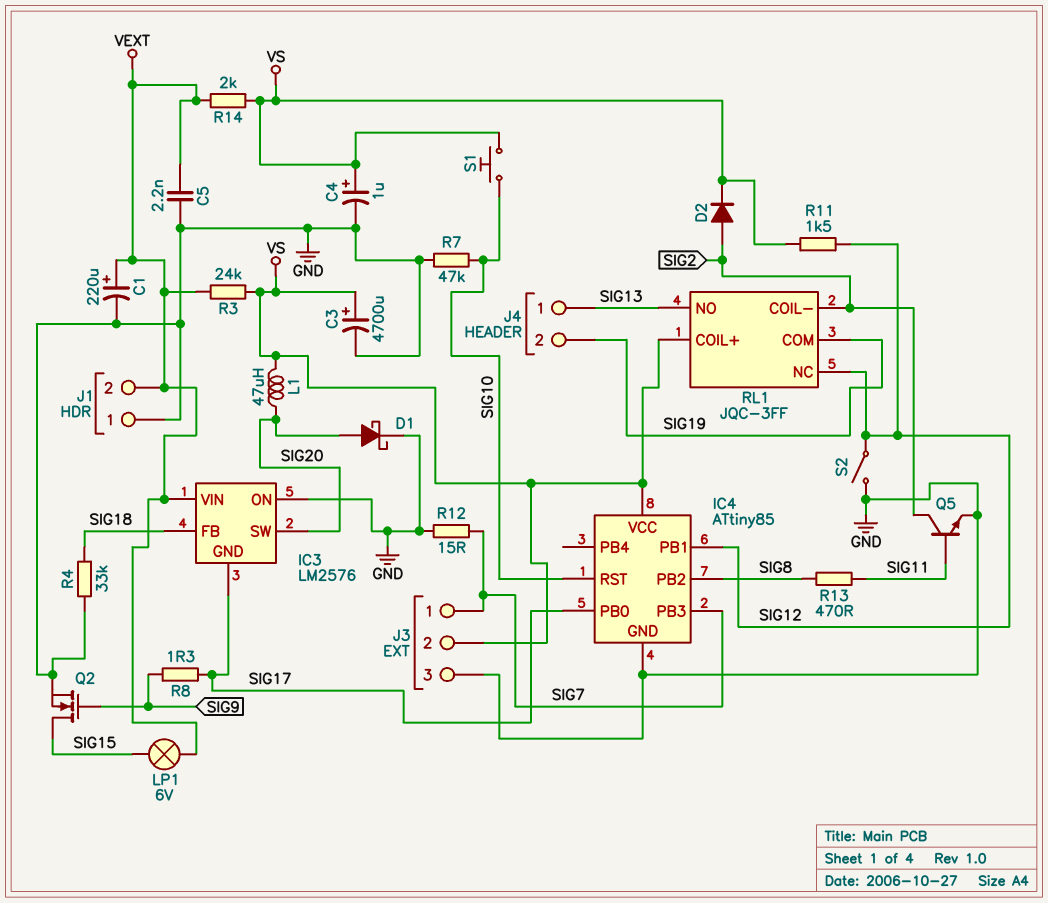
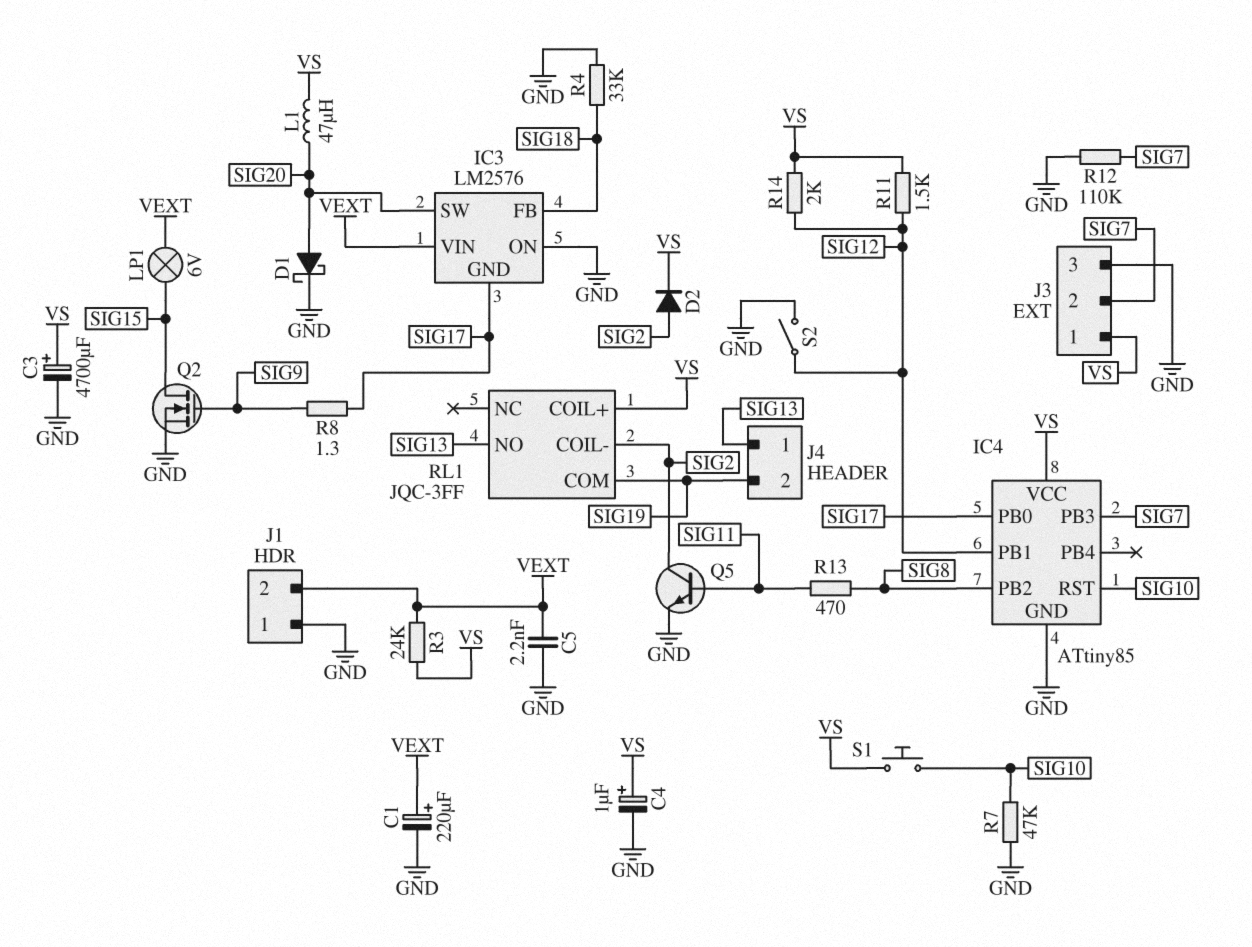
J3 pin 1: SIG7 -> VS
J3 pin 2: VS -> SIG7
R12: 15 (GND, SIG7) -> 110k (GND, SIG7)
R14: 2k (VEXT, VS) -> 2k (SIG12, VS)
RL1 pin NC: SIG12 -> none

